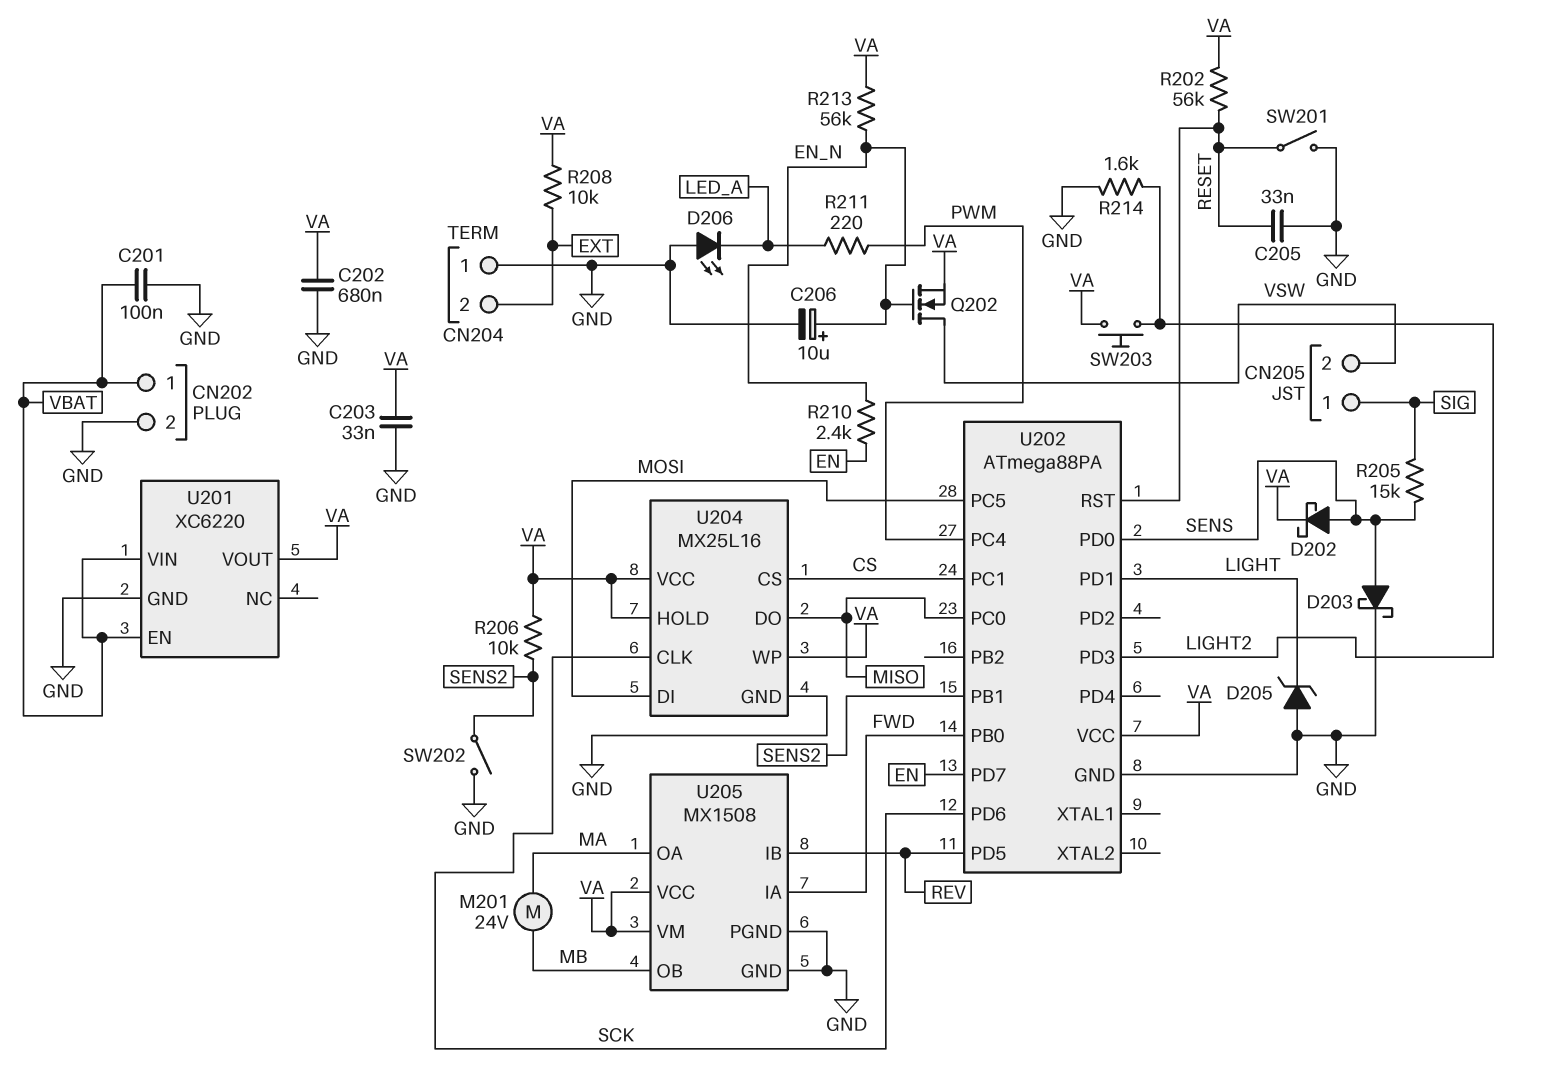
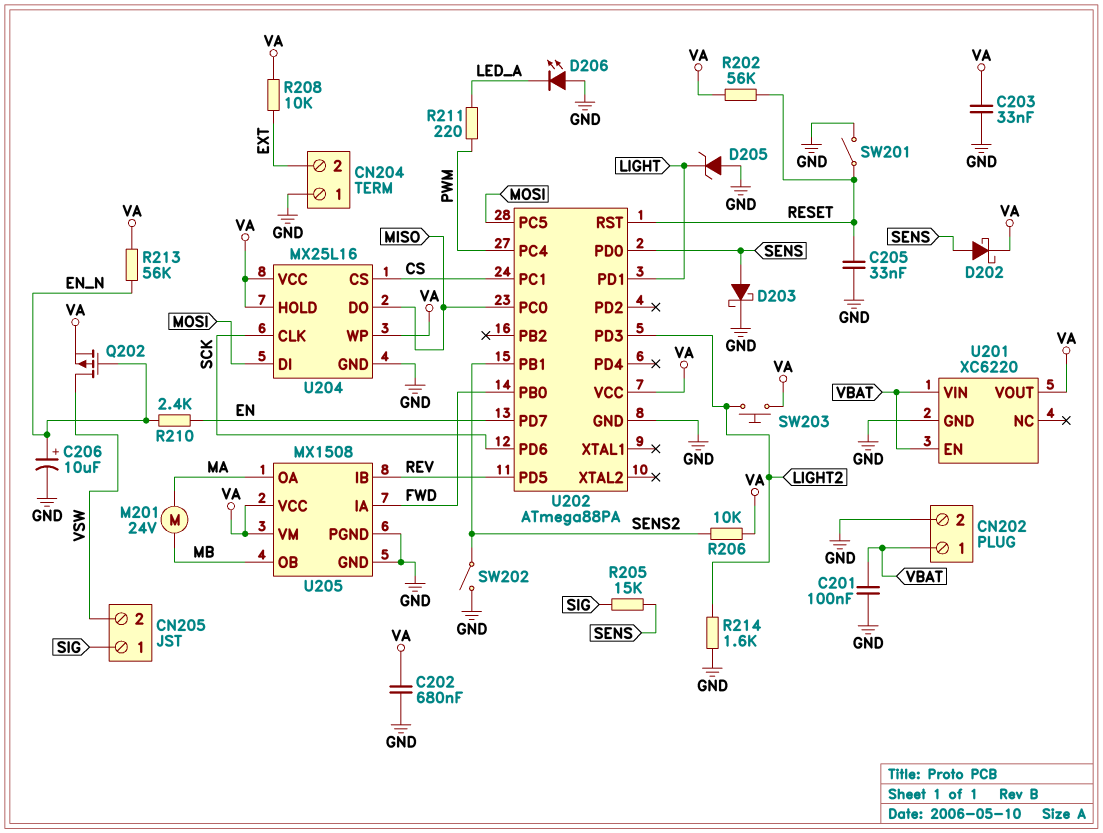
Q202: NMOS (G EN_N, D VSW, S VA) -> PMOS (G EN_N, D VSW, S VA)

